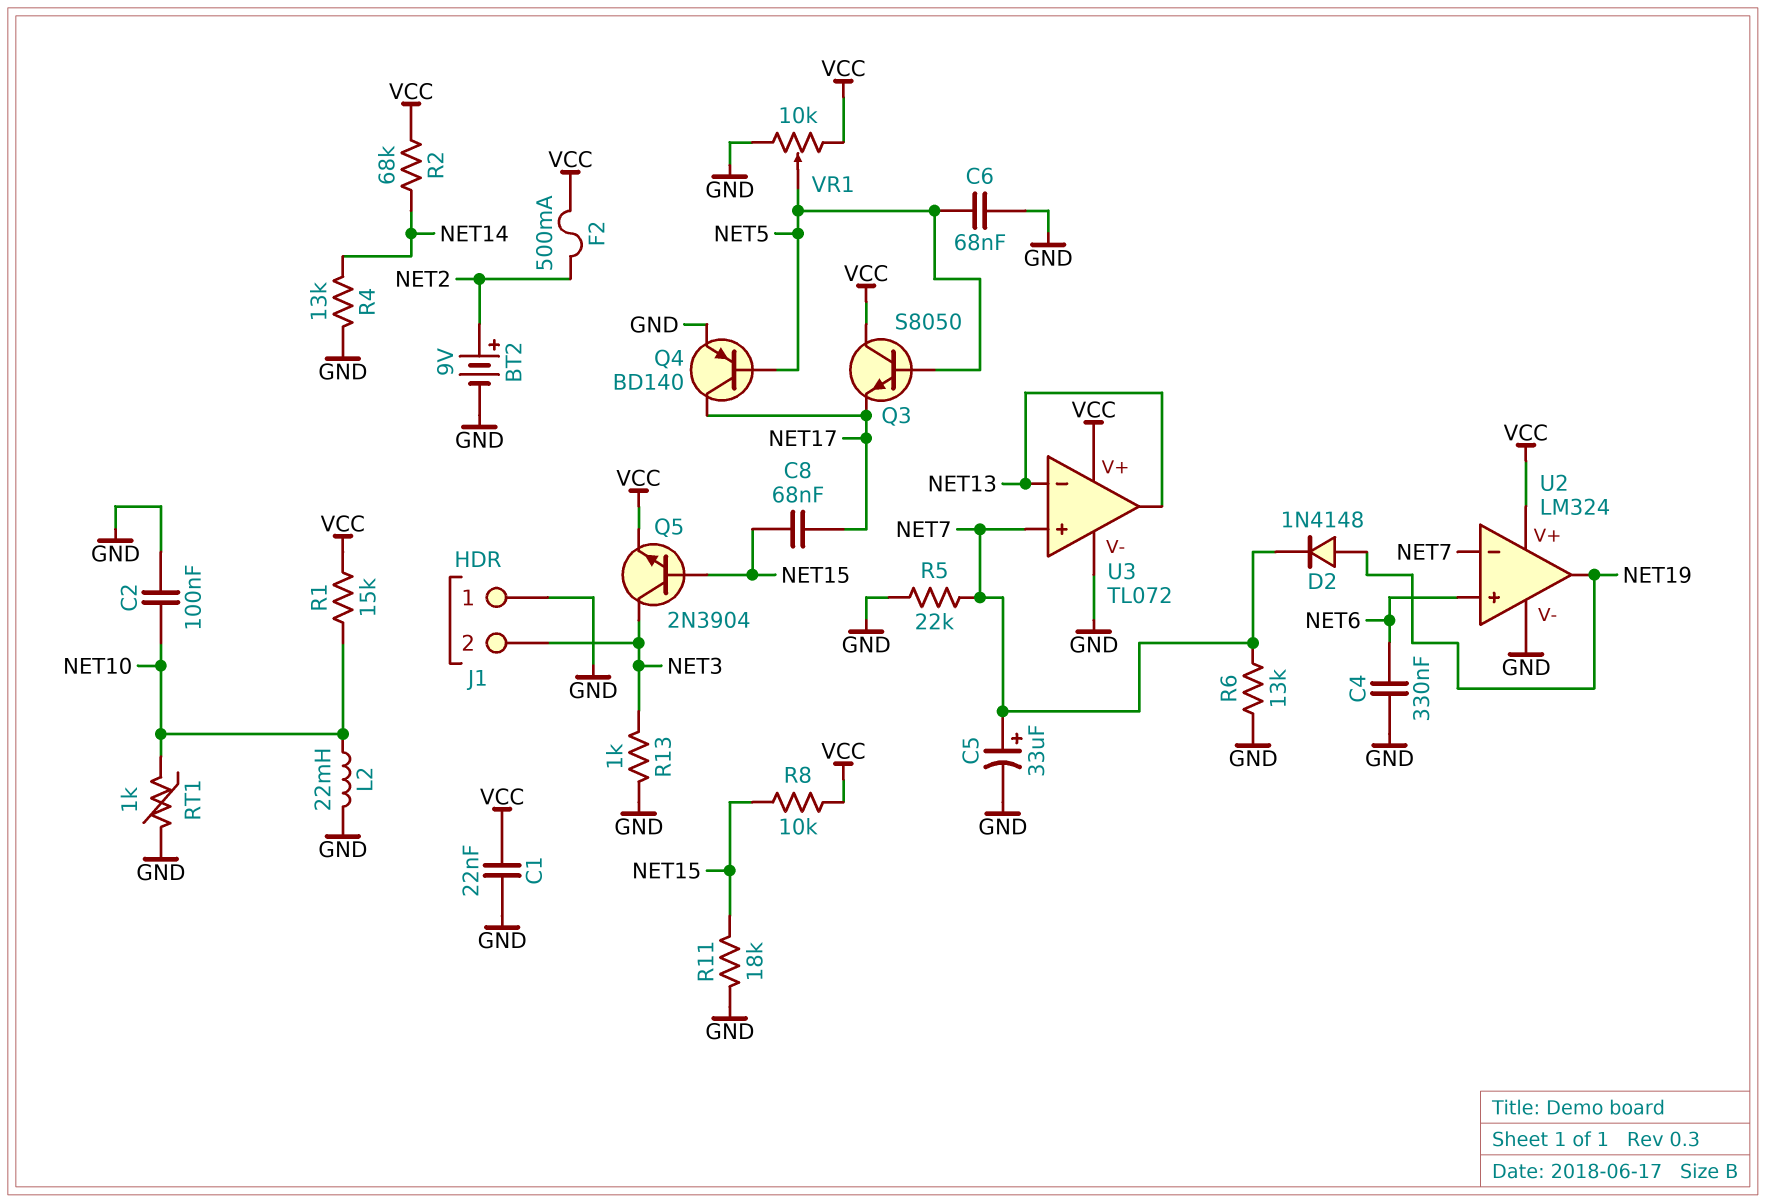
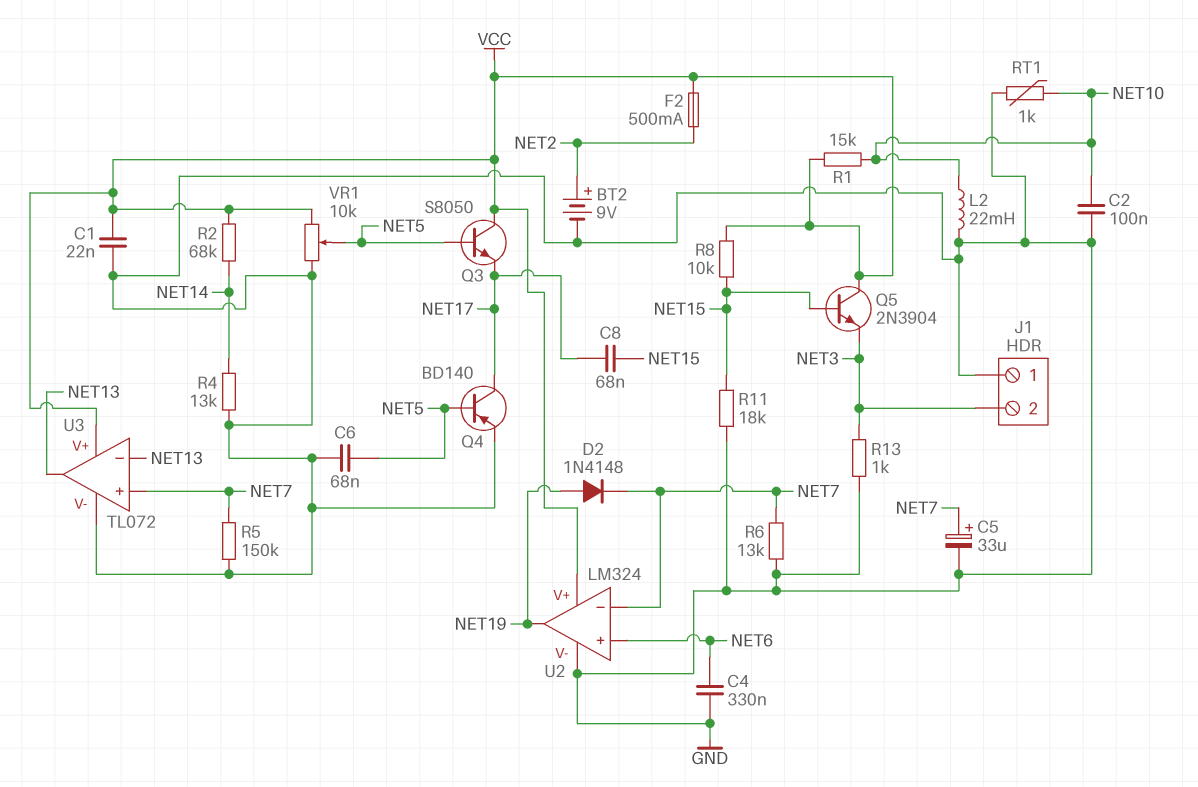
Q5: NPN 2N3904 (B NET15, C NET3, E VCC) -> NPN 2N3904 (B NET15, C VCC, E NET3)
R5: 22k (GND, NET7) -> 150k (GND, NET7)

